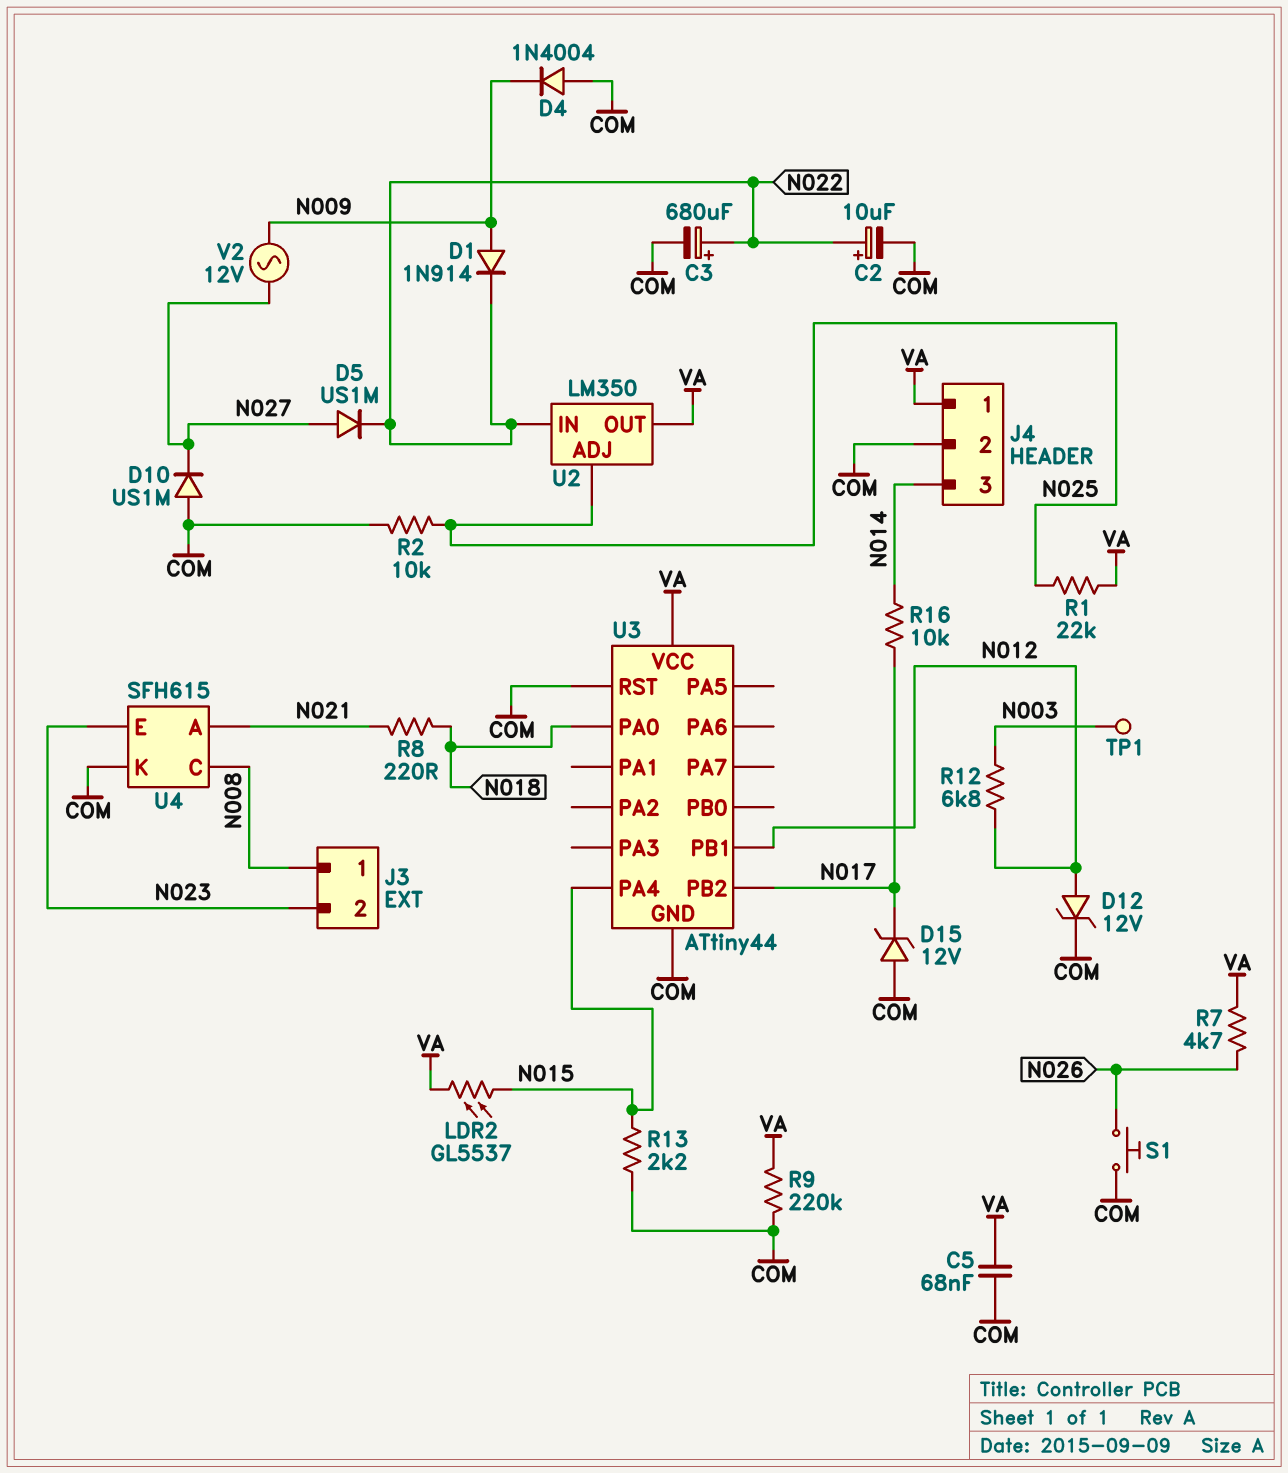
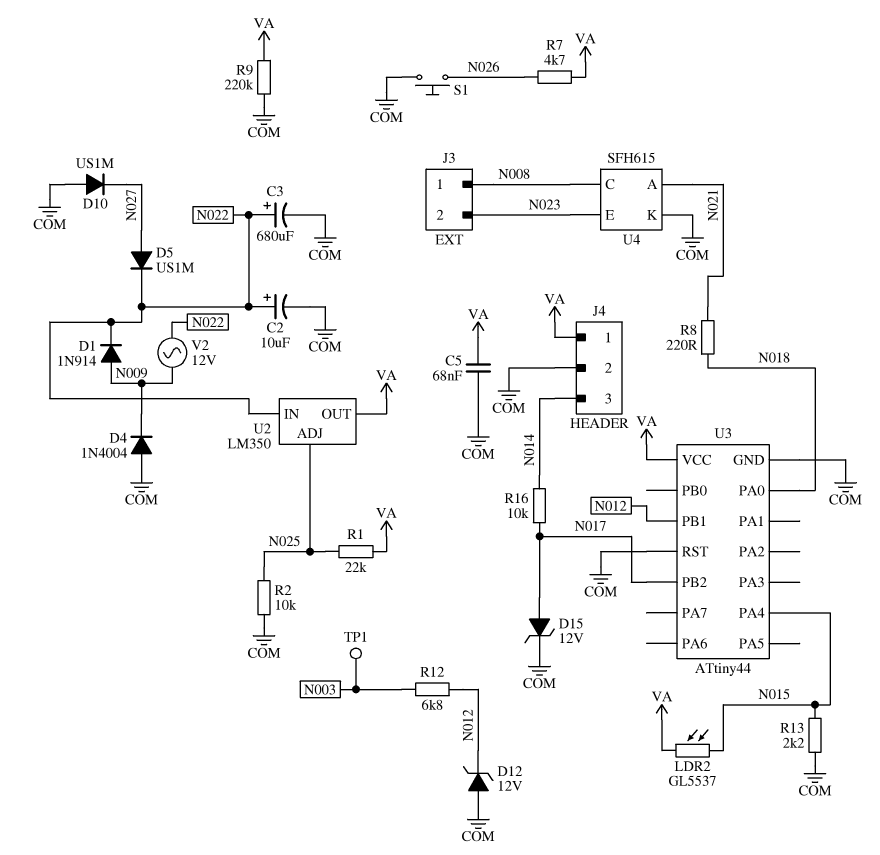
D12: zener 12V (A N012, K COM) -> zener 12V (A COM, K N012)
D15: zener 12V (A COM, K N017) -> zener 12V (A N017, K COM)
V2: AC 12V (N009, N027) -> AC 12V (N009, N022)

